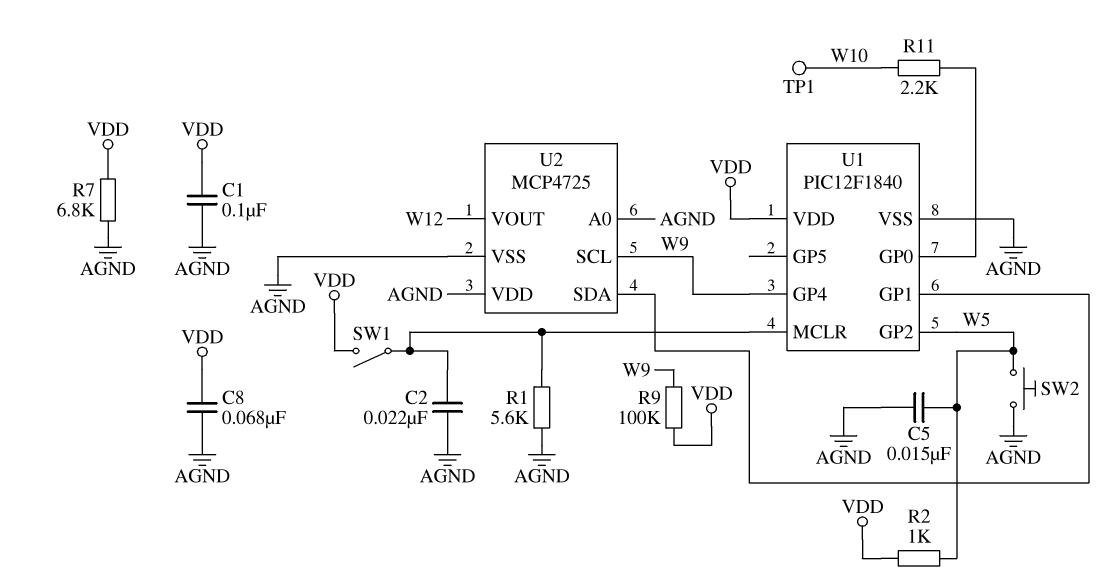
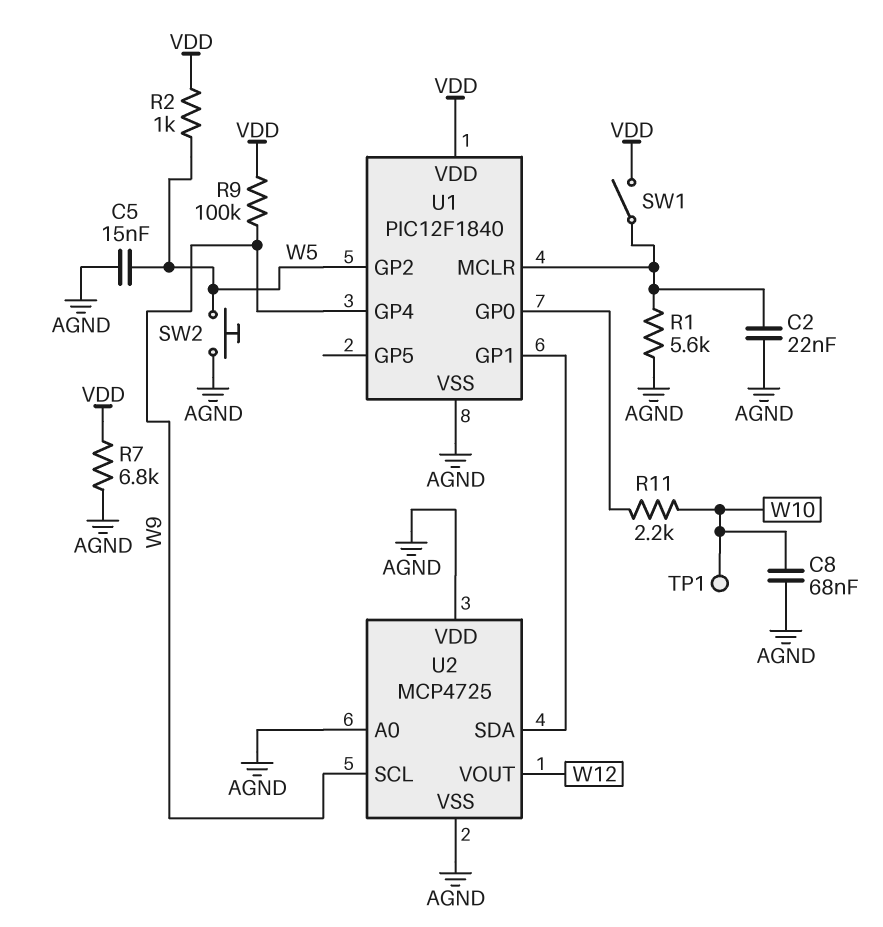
C1: 100nF (AGND, VDD) -> none
C8: 68nF (AGND, VDD) -> 68nF (AGND, W10)

